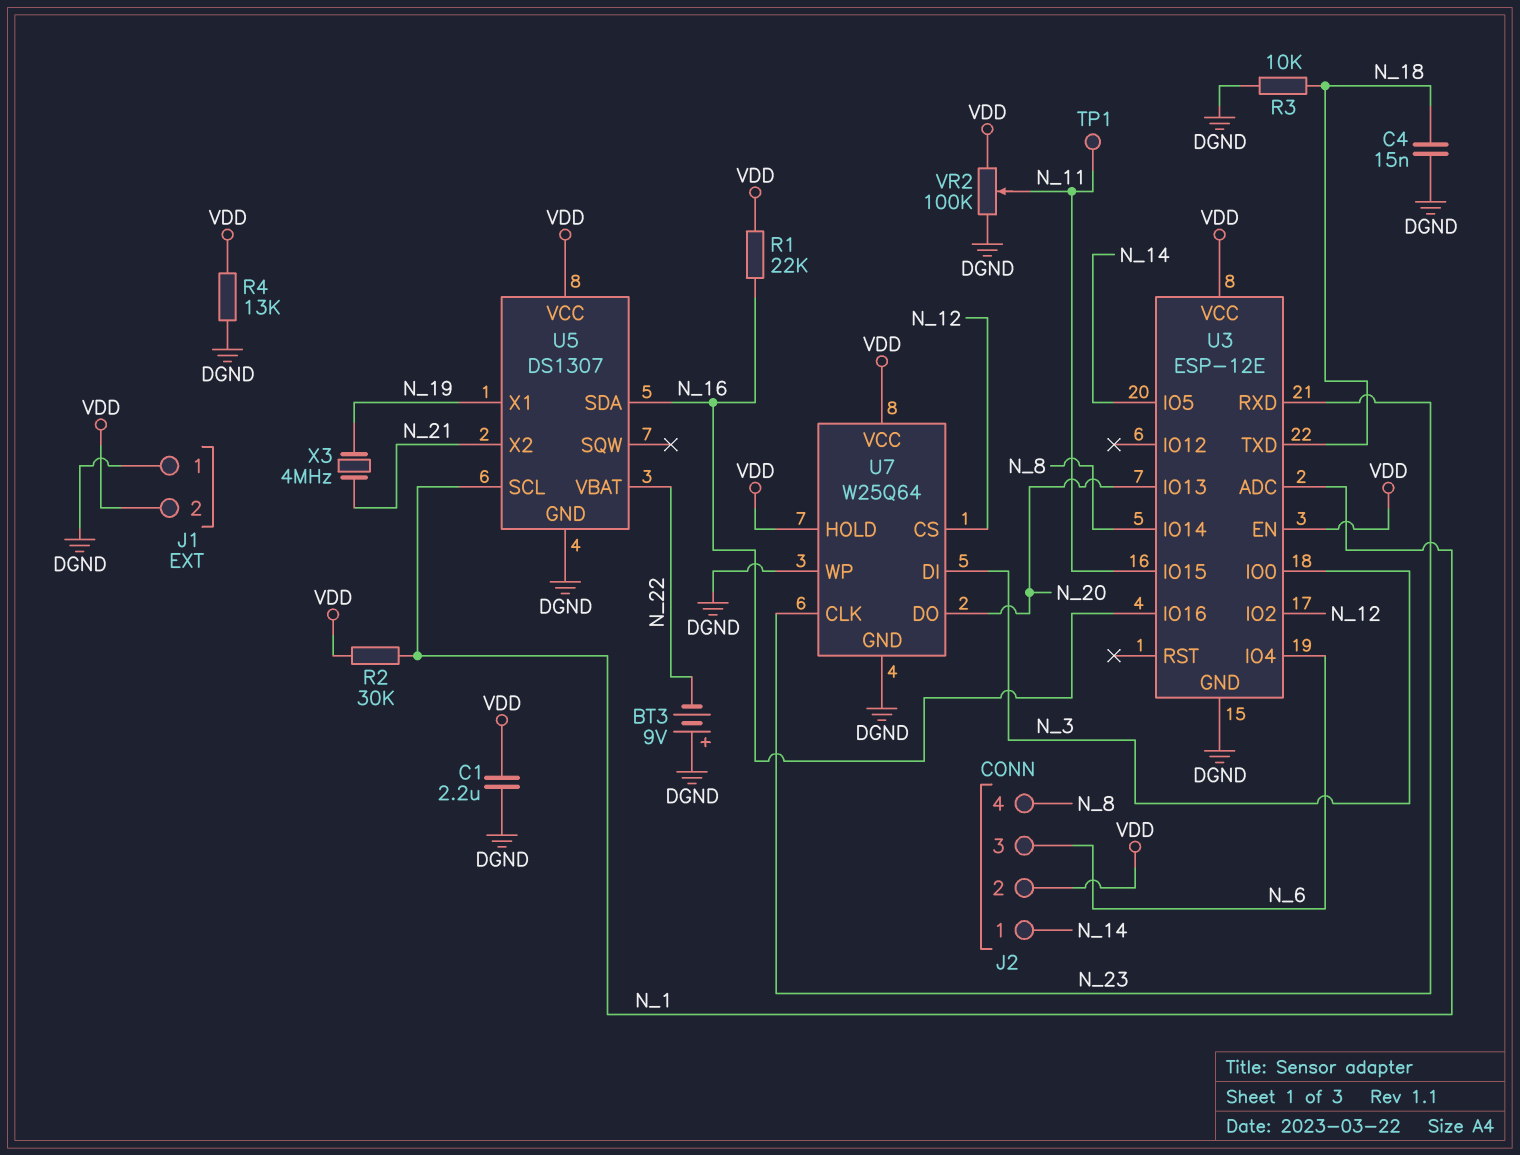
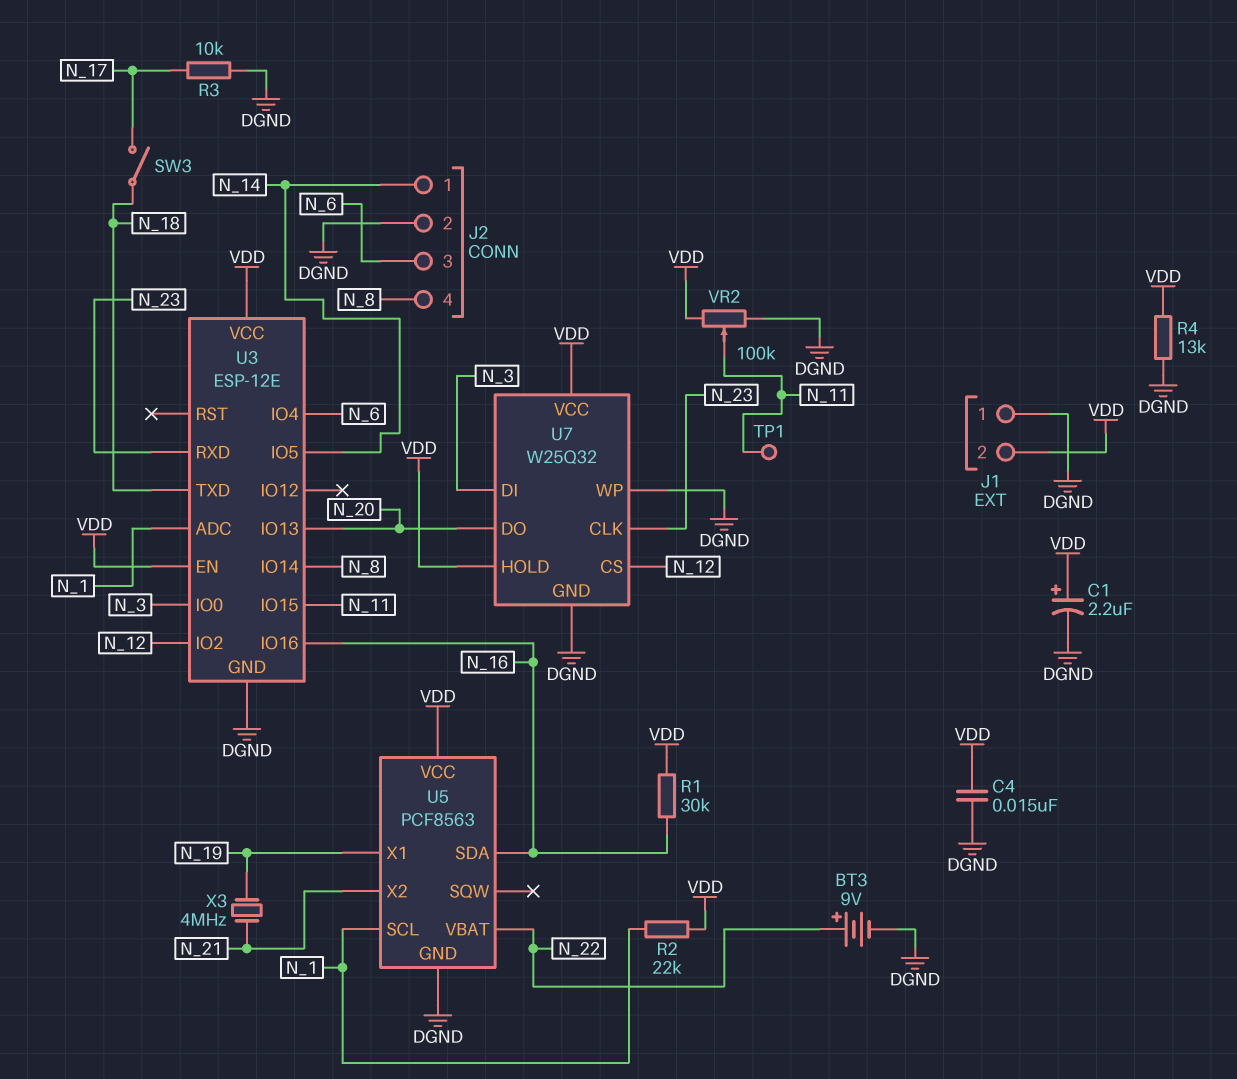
BT3: 9V (plus DGND, minus N_22) -> 9V (plus N_22, minus DGND)
C1: 2.2uF (DGND, VDD) -> 2.2uF (plus VDD, minus DGND)
C4: 15nF (DGND, N_18) -> 15nF (DGND, VDD)
J2 pin 2: VDD -> DGND
R1: 22k (N_16, VDD) -> 30k (N_16, VDD)
R2: 30k (N_1, VDD) -> 22k (N_1, VDD)
R3: 10k (DGND, N_18) -> 10k (DGND, N_17)
SW3: none -> switch (N_17, N_18)
U5: DS1307 -> PCF8563
U7: W25Q64 -> W25Q32

